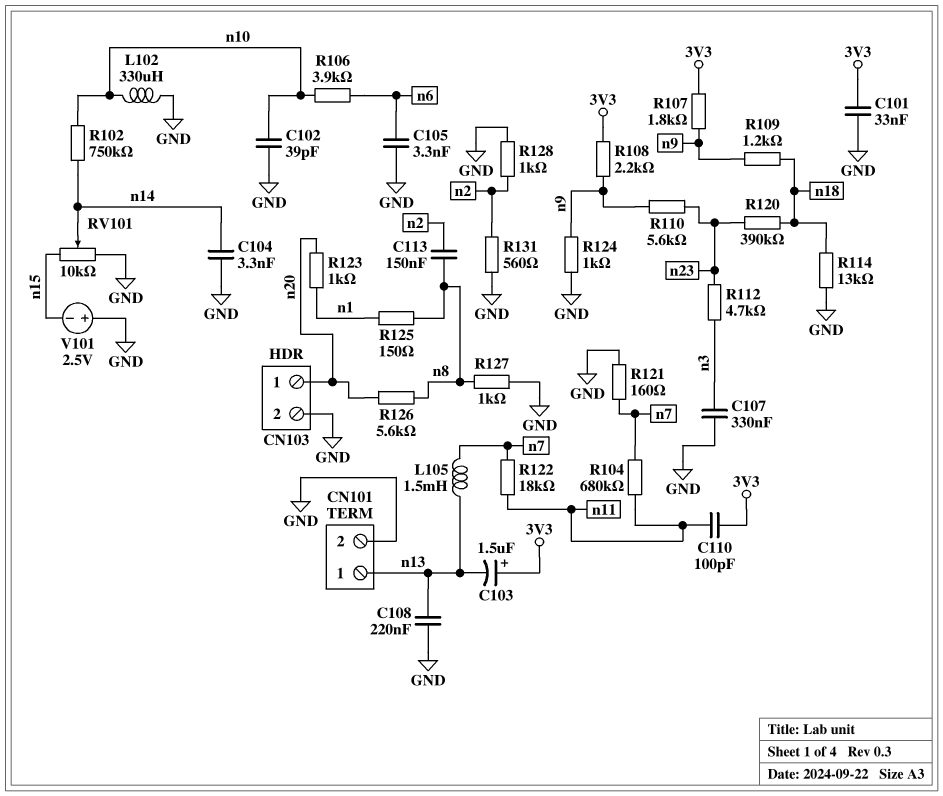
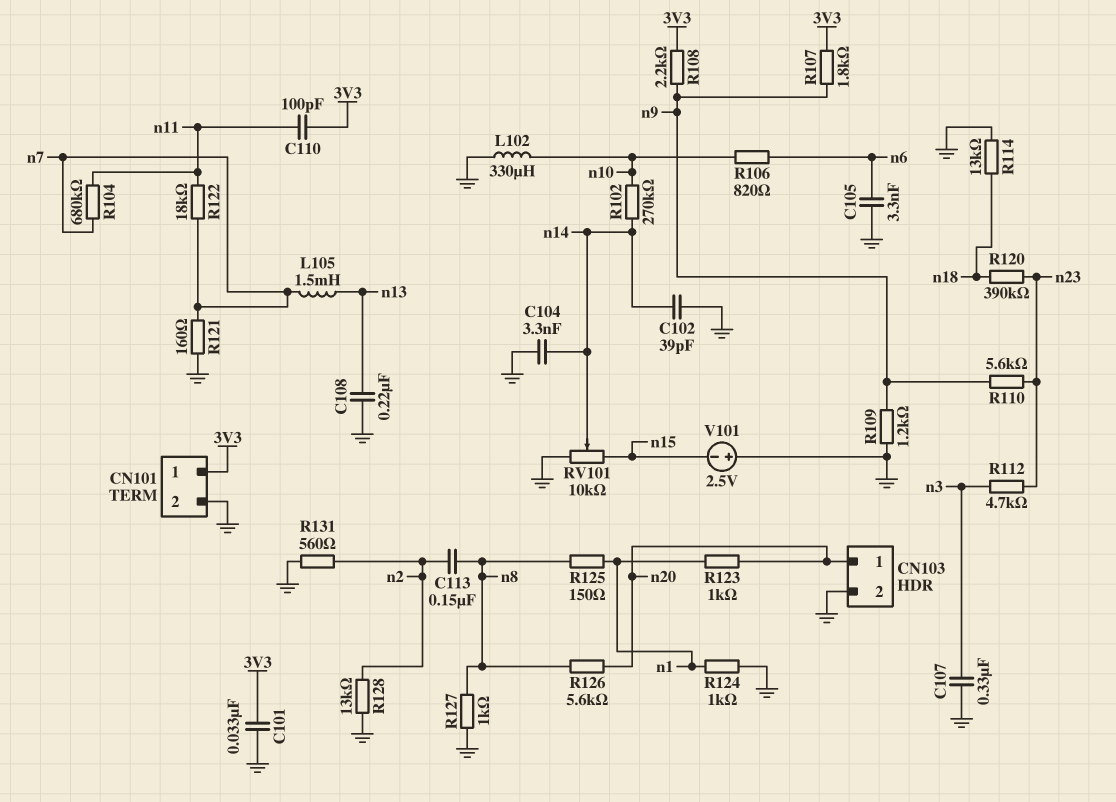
C102: 39pF (GND, n10) -> 39pF (GND, n14)
C103: 1.5uF (plus 3V3, minus n13) -> none
CN101 pin 1: n13 -> 3V3
R102: 750k (n10, n14) -> 270k (n10, n14)
R106: 3.9k (n6, n10) -> 820 (n6, n10)
R109: 1.2k (n9, n18) -> 1.2k (GND, n9)
R124: 1k (GND, n9) -> 1k (GND, n1)
R128: 1k (GND, n2) -> 13k (GND, n2)

